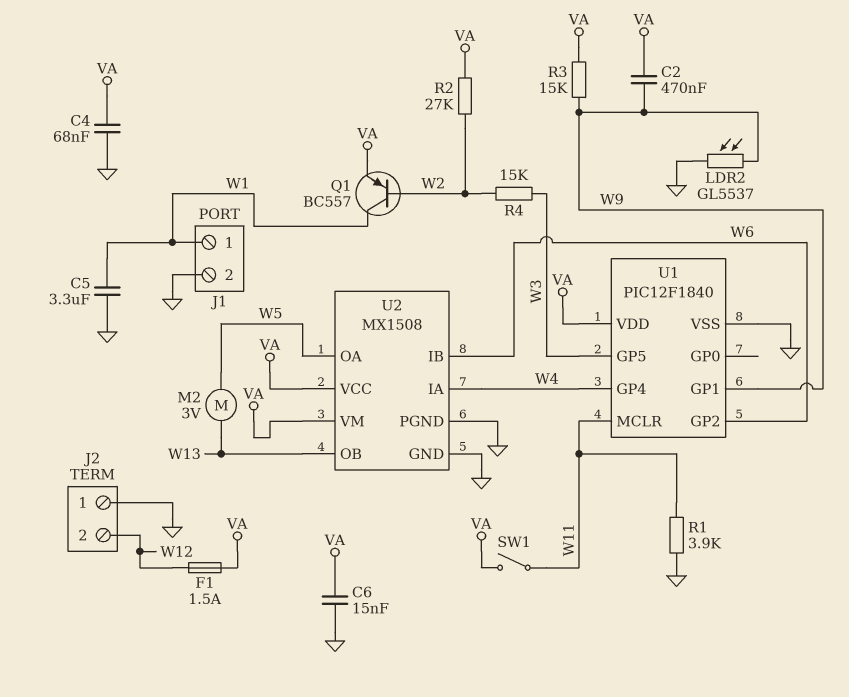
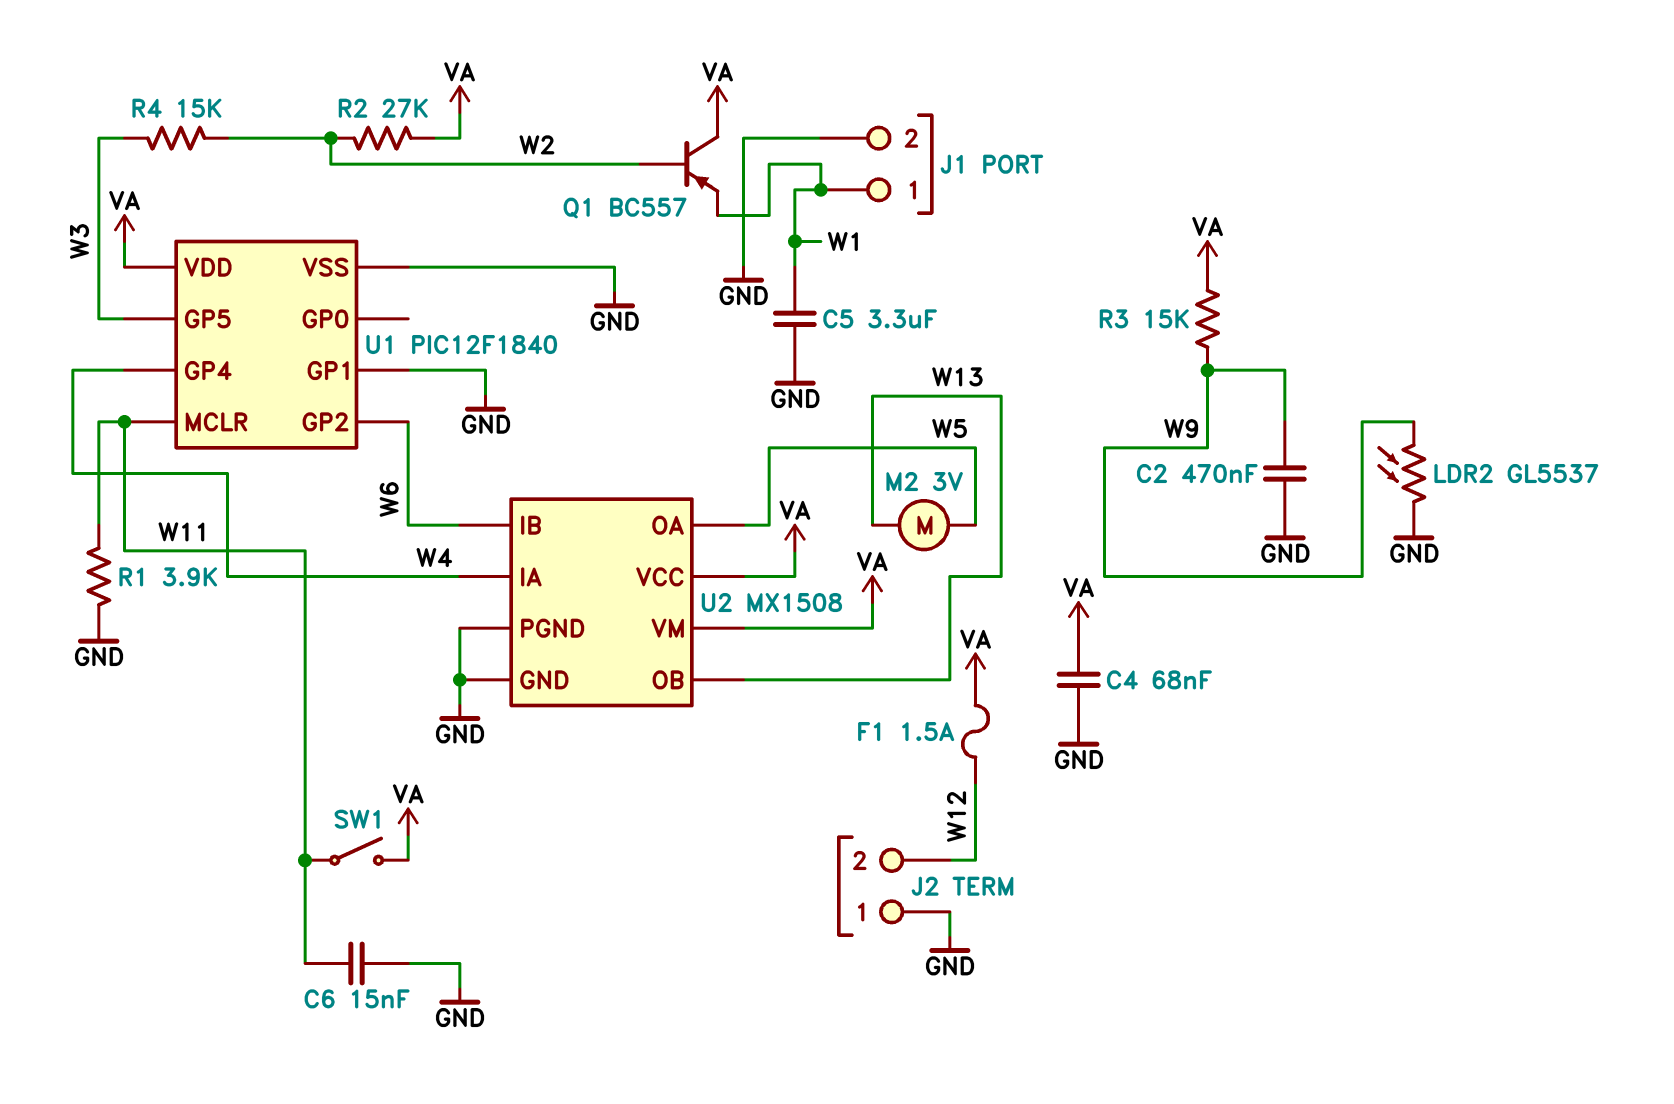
C2: 470nF (VA, W9) -> 470nF (GND, W9)
C6: 15nF (GND, VA) -> 15nF (GND, W11)
Q1: PNP BC557 (B W2, C W1, E VA) -> PNP BC557 (B W2, C VA, E W1)
U1 pin GP1: W9 -> GND

